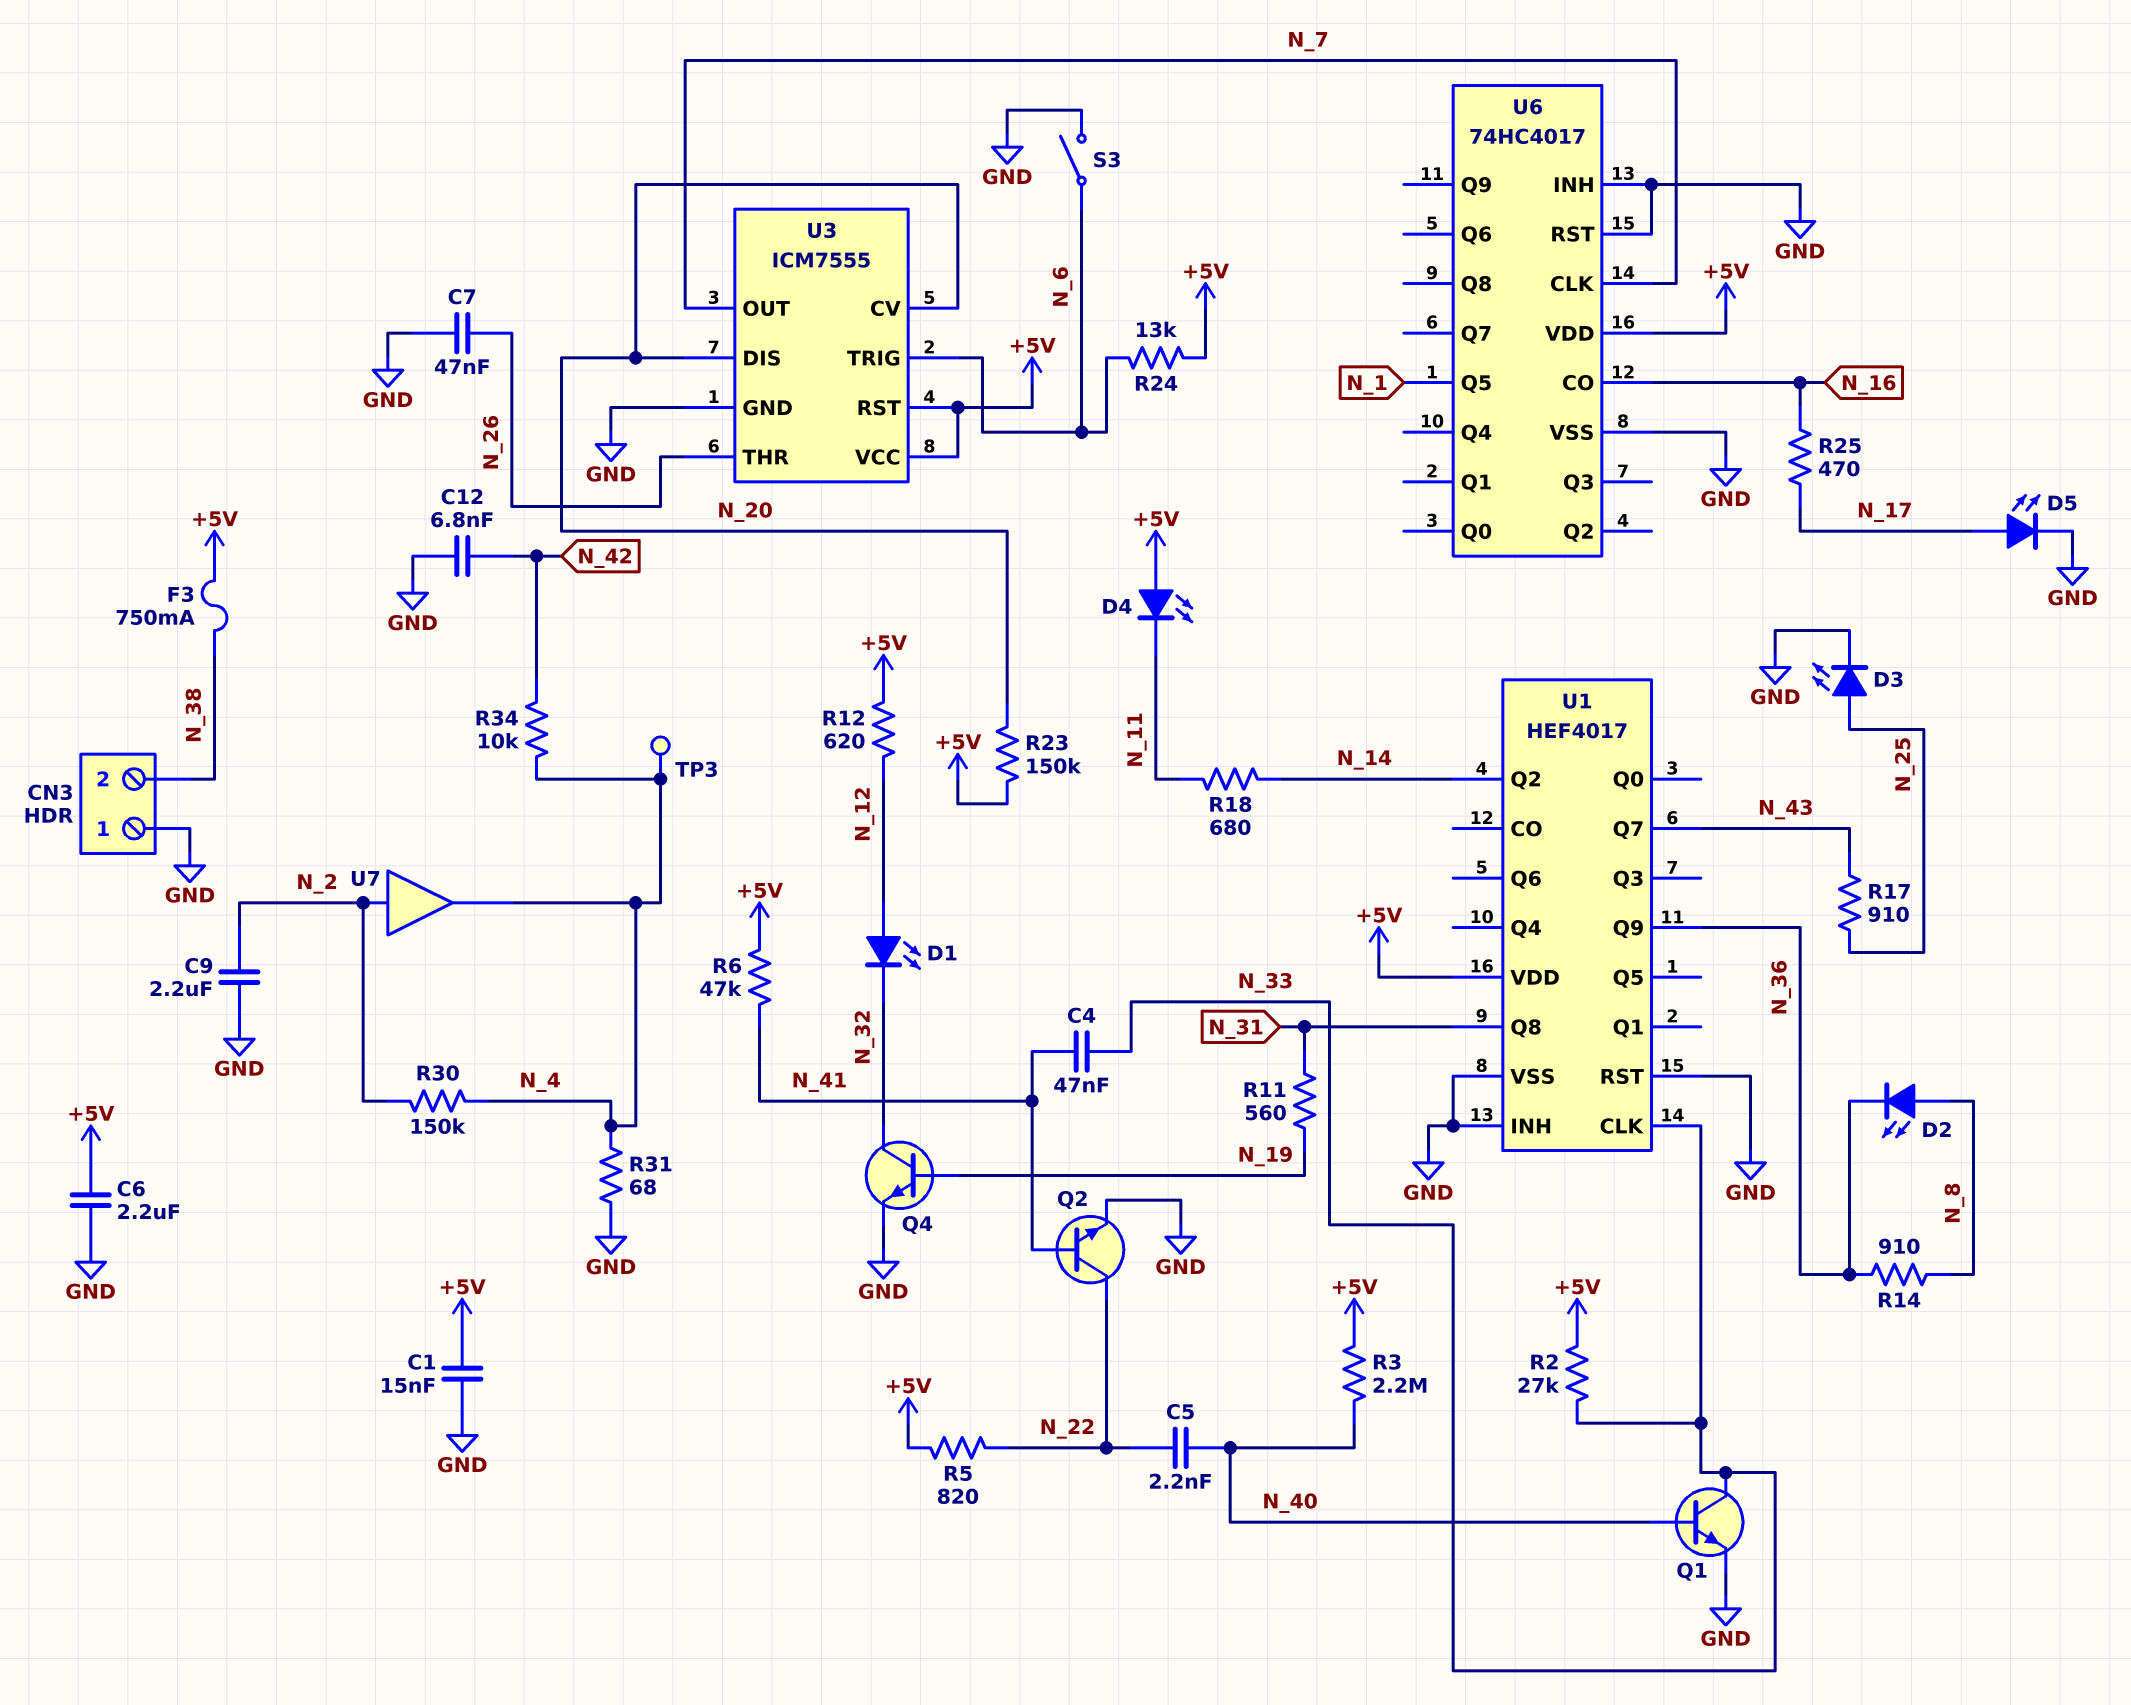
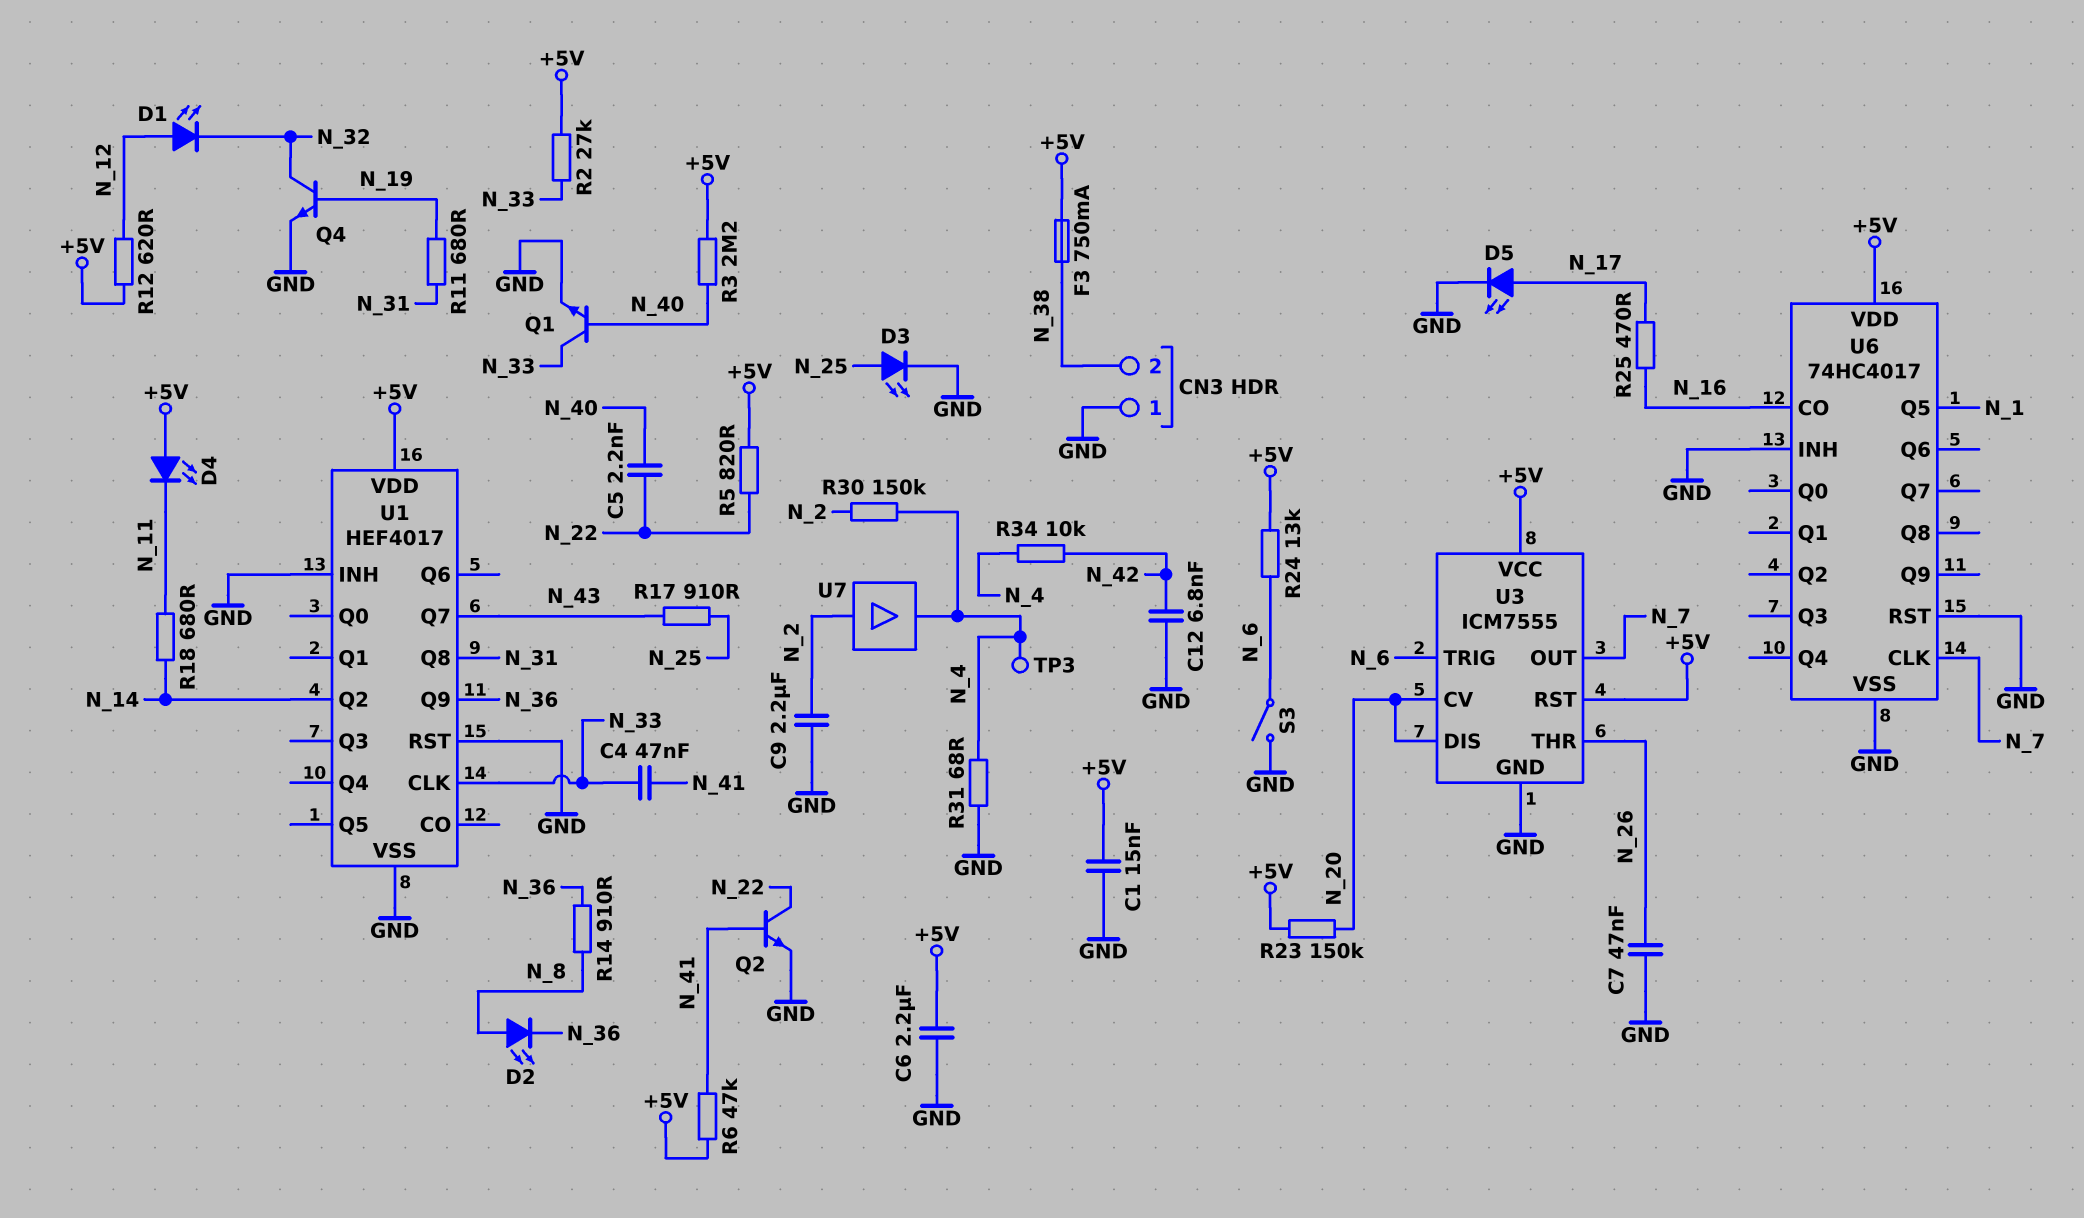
R11: 560 (N_19, N_31) -> 680 (N_19, N_31)

